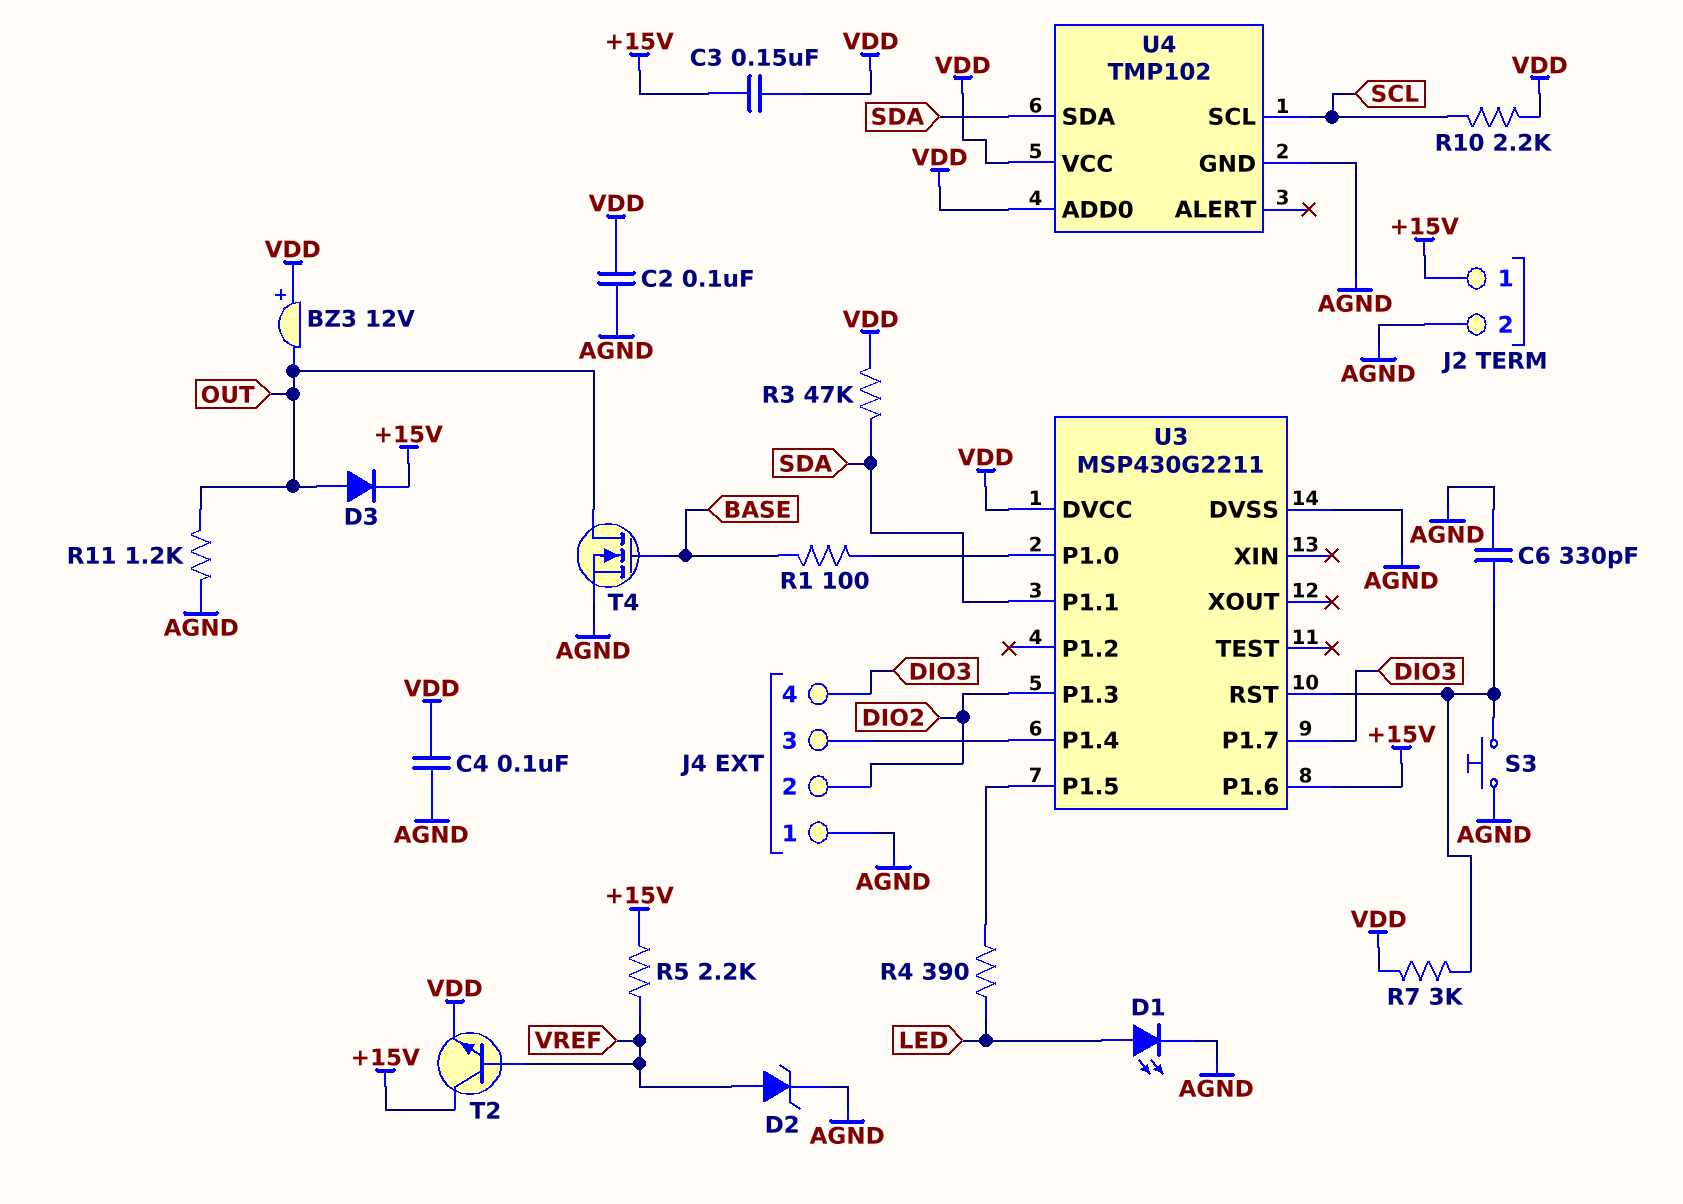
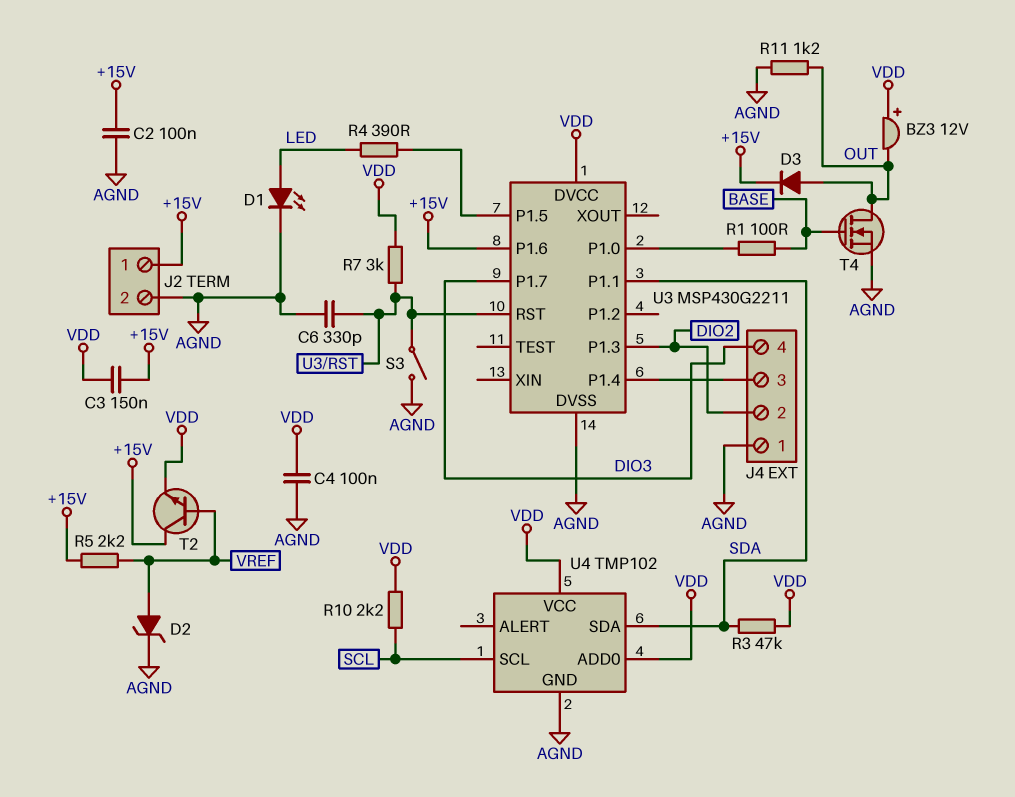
C2: 100nF (AGND, VDD) -> 100nF (+15V, AGND)
S3: button (AGND, U3/RST) -> switch (AGND, U3/RST)

